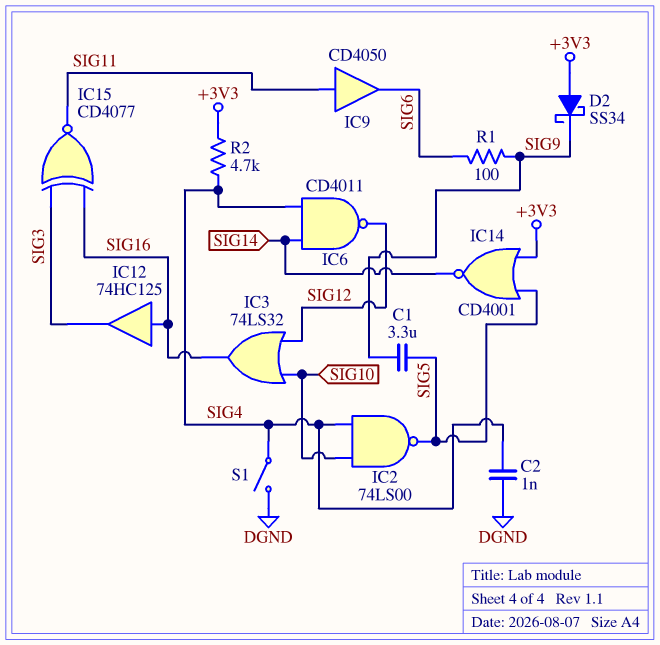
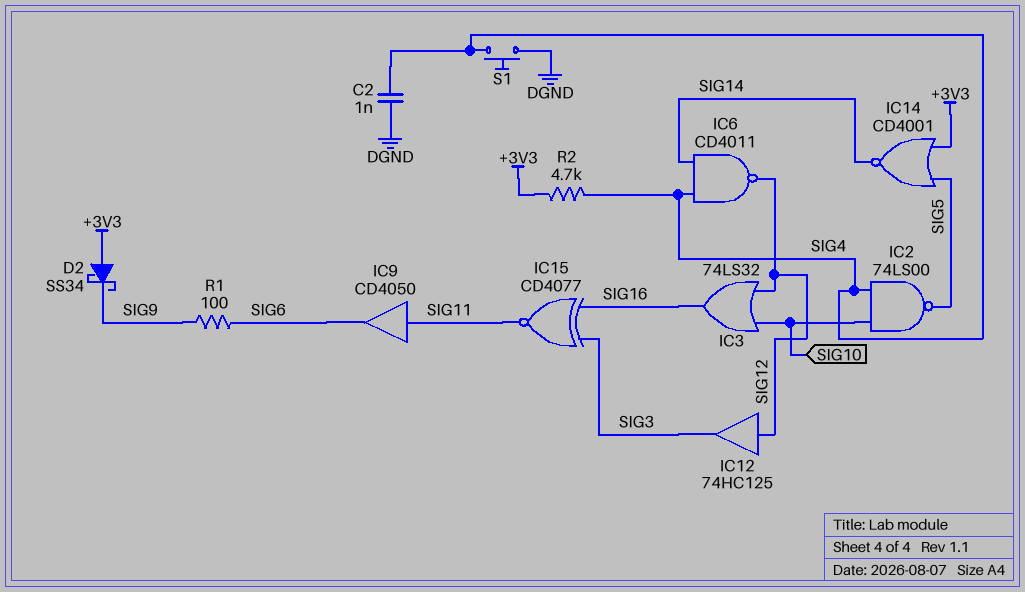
C1: 3.3uF (SIG5, SIG9) -> none
IC12: buffer 74HC125 (in SIG16, out SIG3) -> buffer 74HC125 (in SIG12, out SIG3)
S1: switch (DGND, SIG4) -> button (DGND, SIG4)

